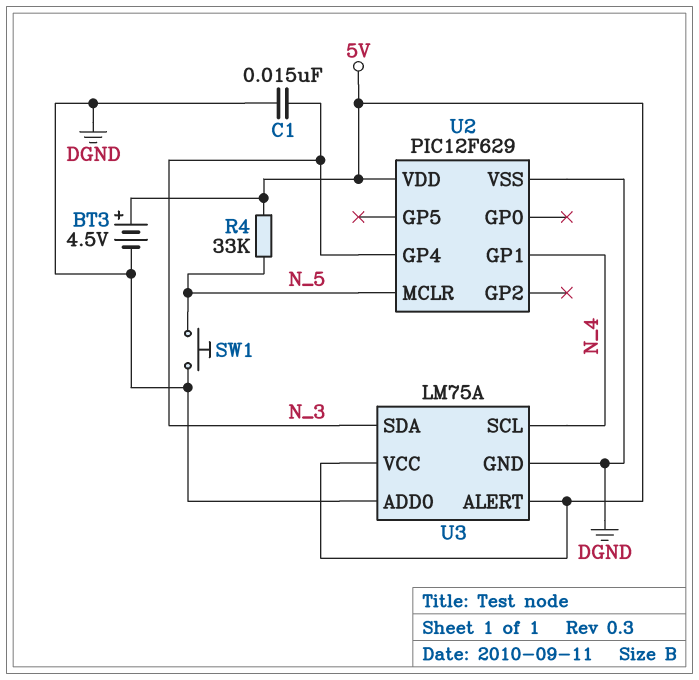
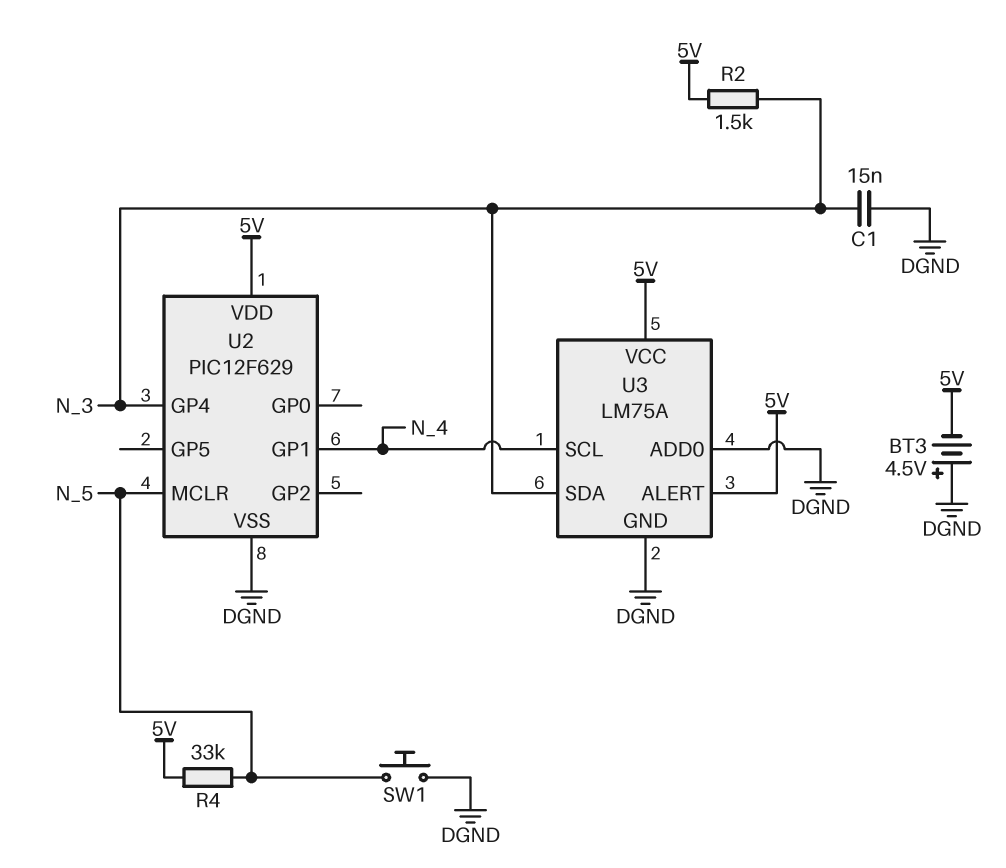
BT3: 4.5V (plus 5V, minus DGND) -> 4.5V (plus DGND, minus 5V)
R2: none -> 1.5k (5V, N_3)

